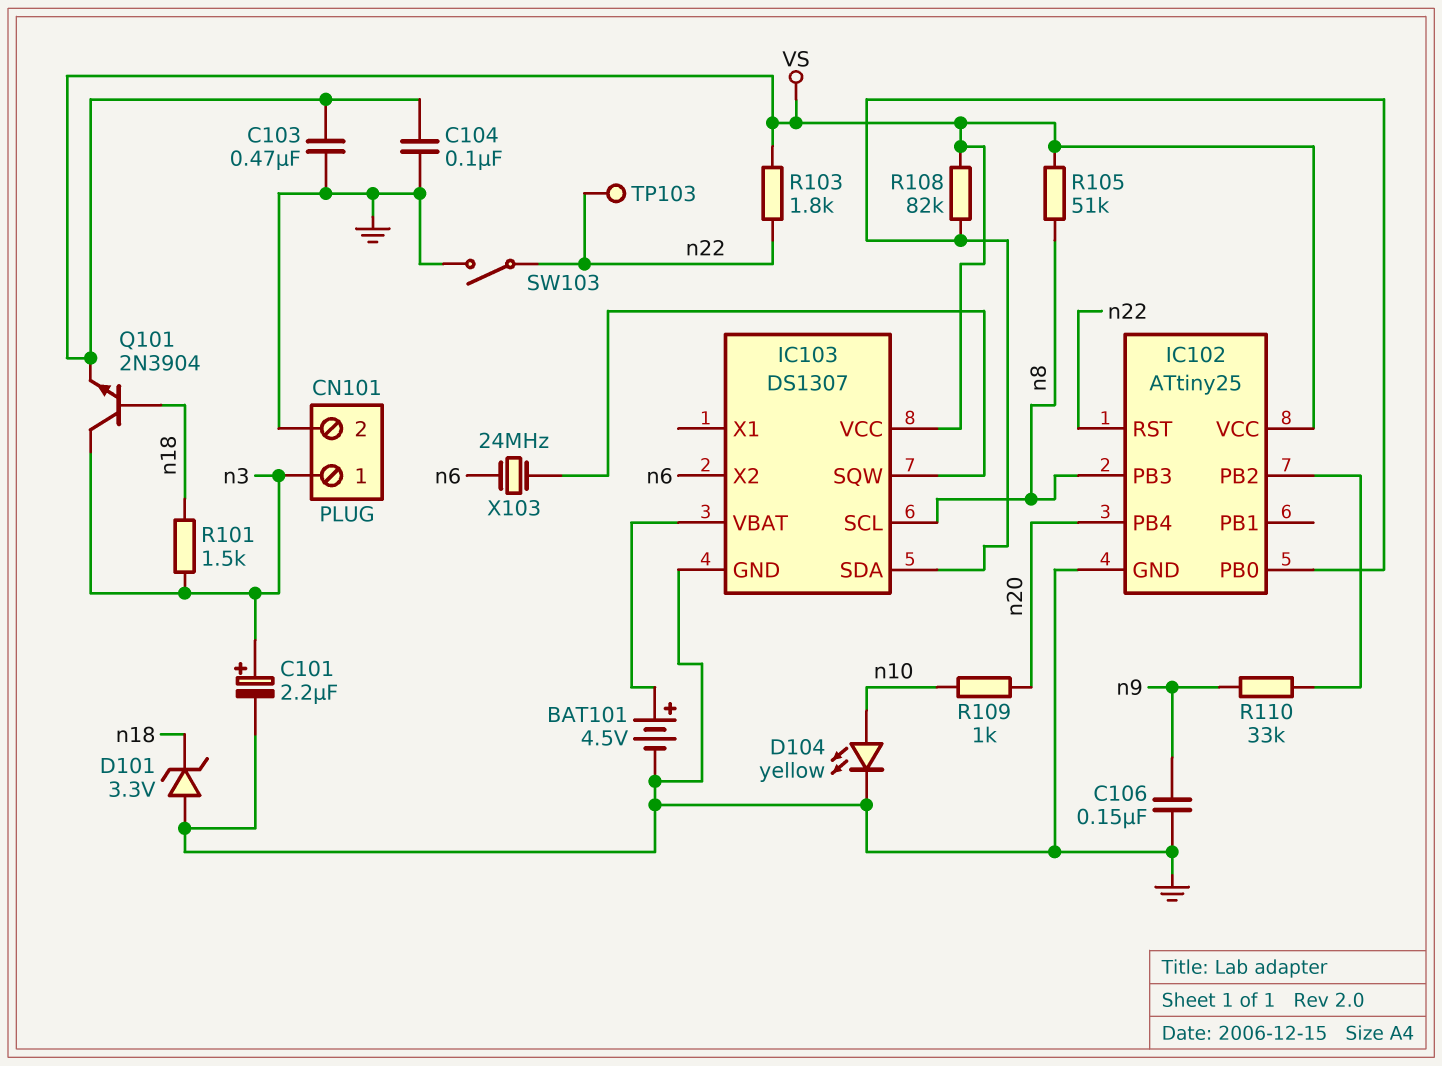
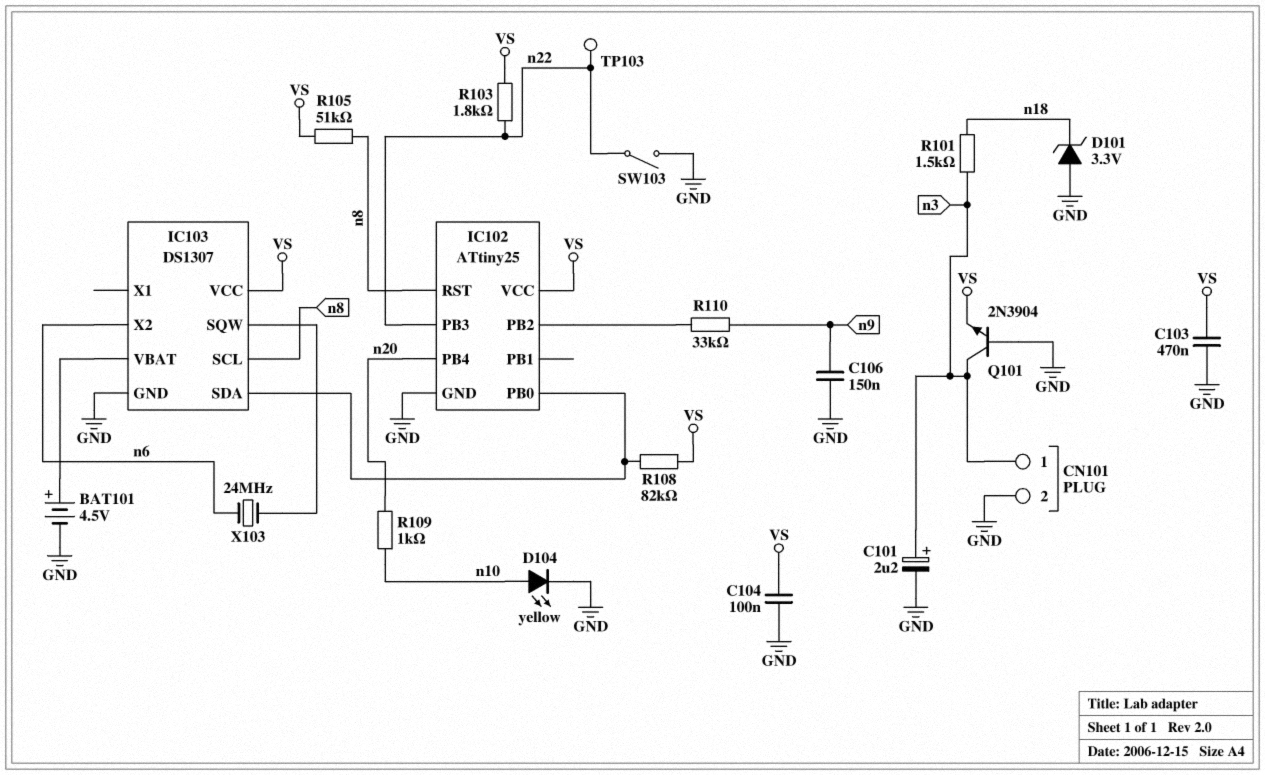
IC102 pin PB3: n8 -> n22
IC102 pin RST: n22 -> n8
Q101: NPN 2N3904 (B n18, C n3, E VS) -> NPN 2N3904 (B GND, C n3, E VS)

